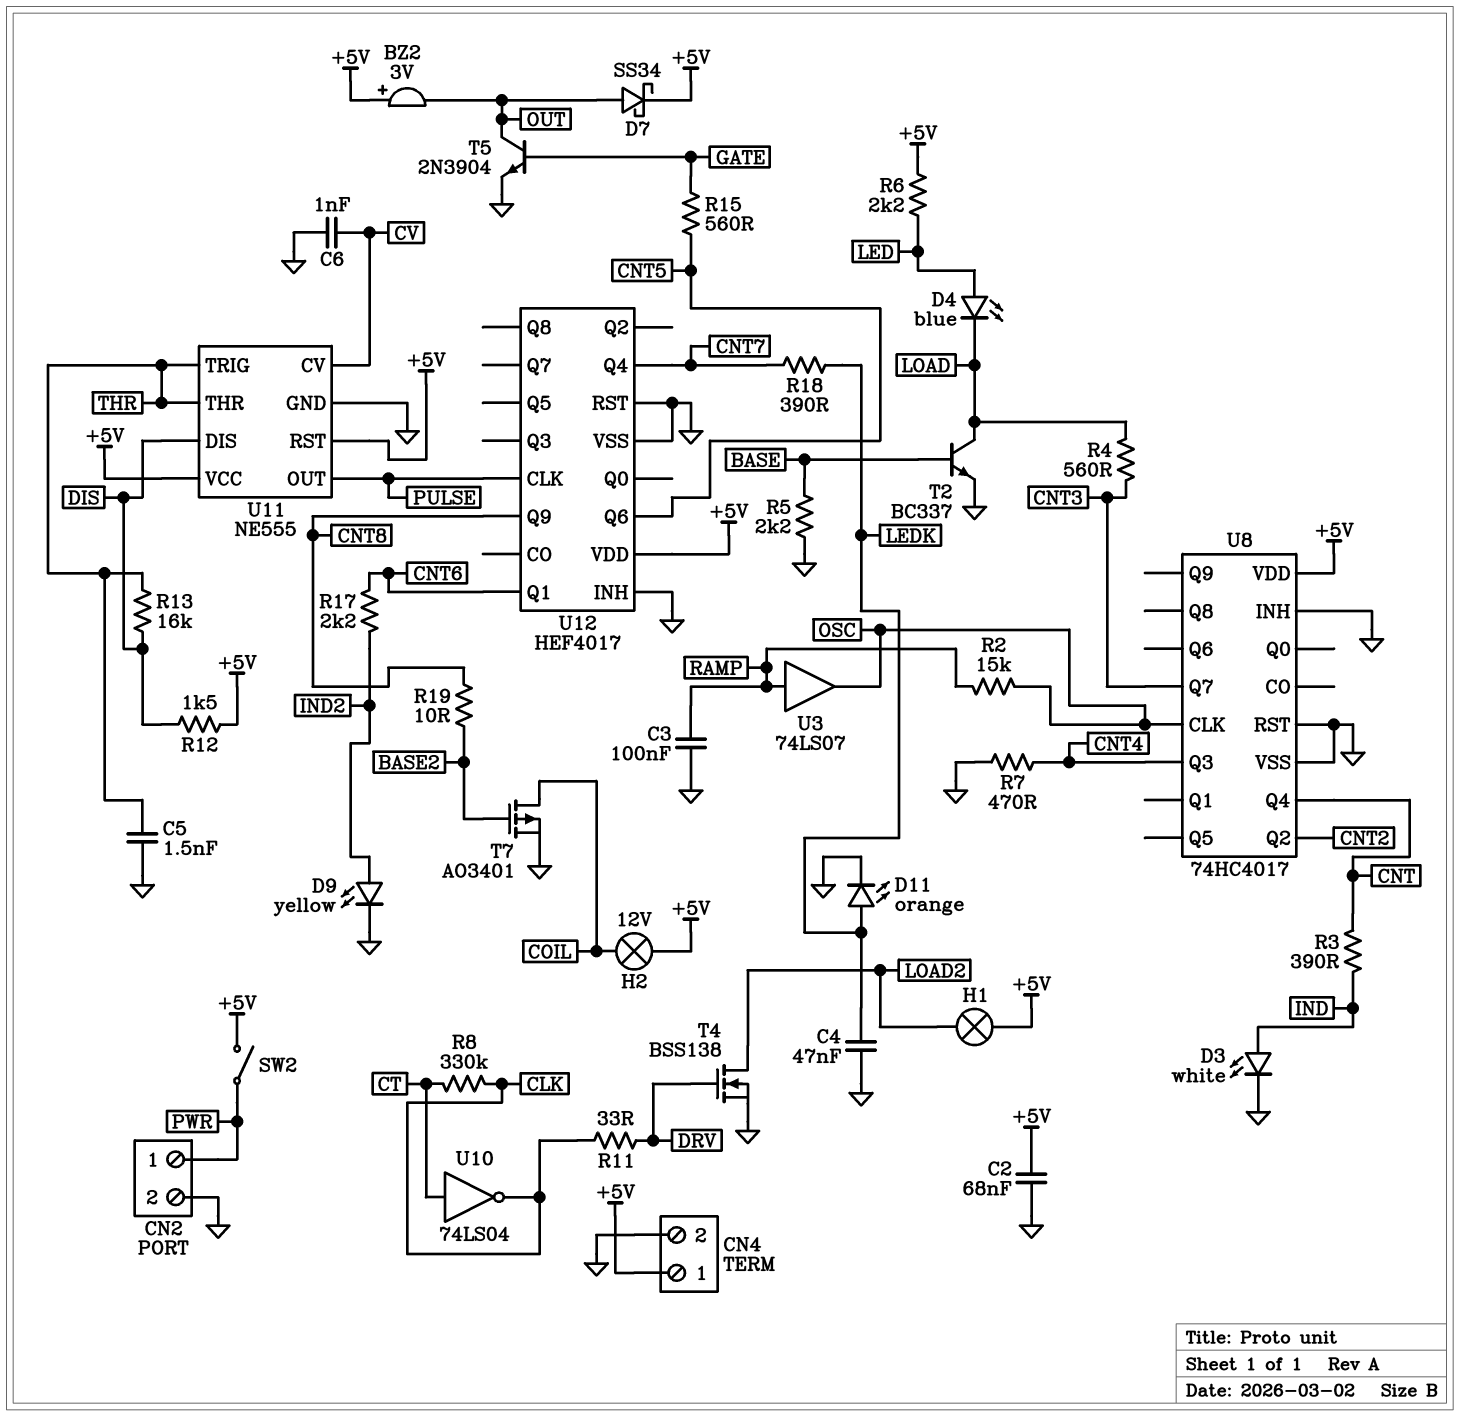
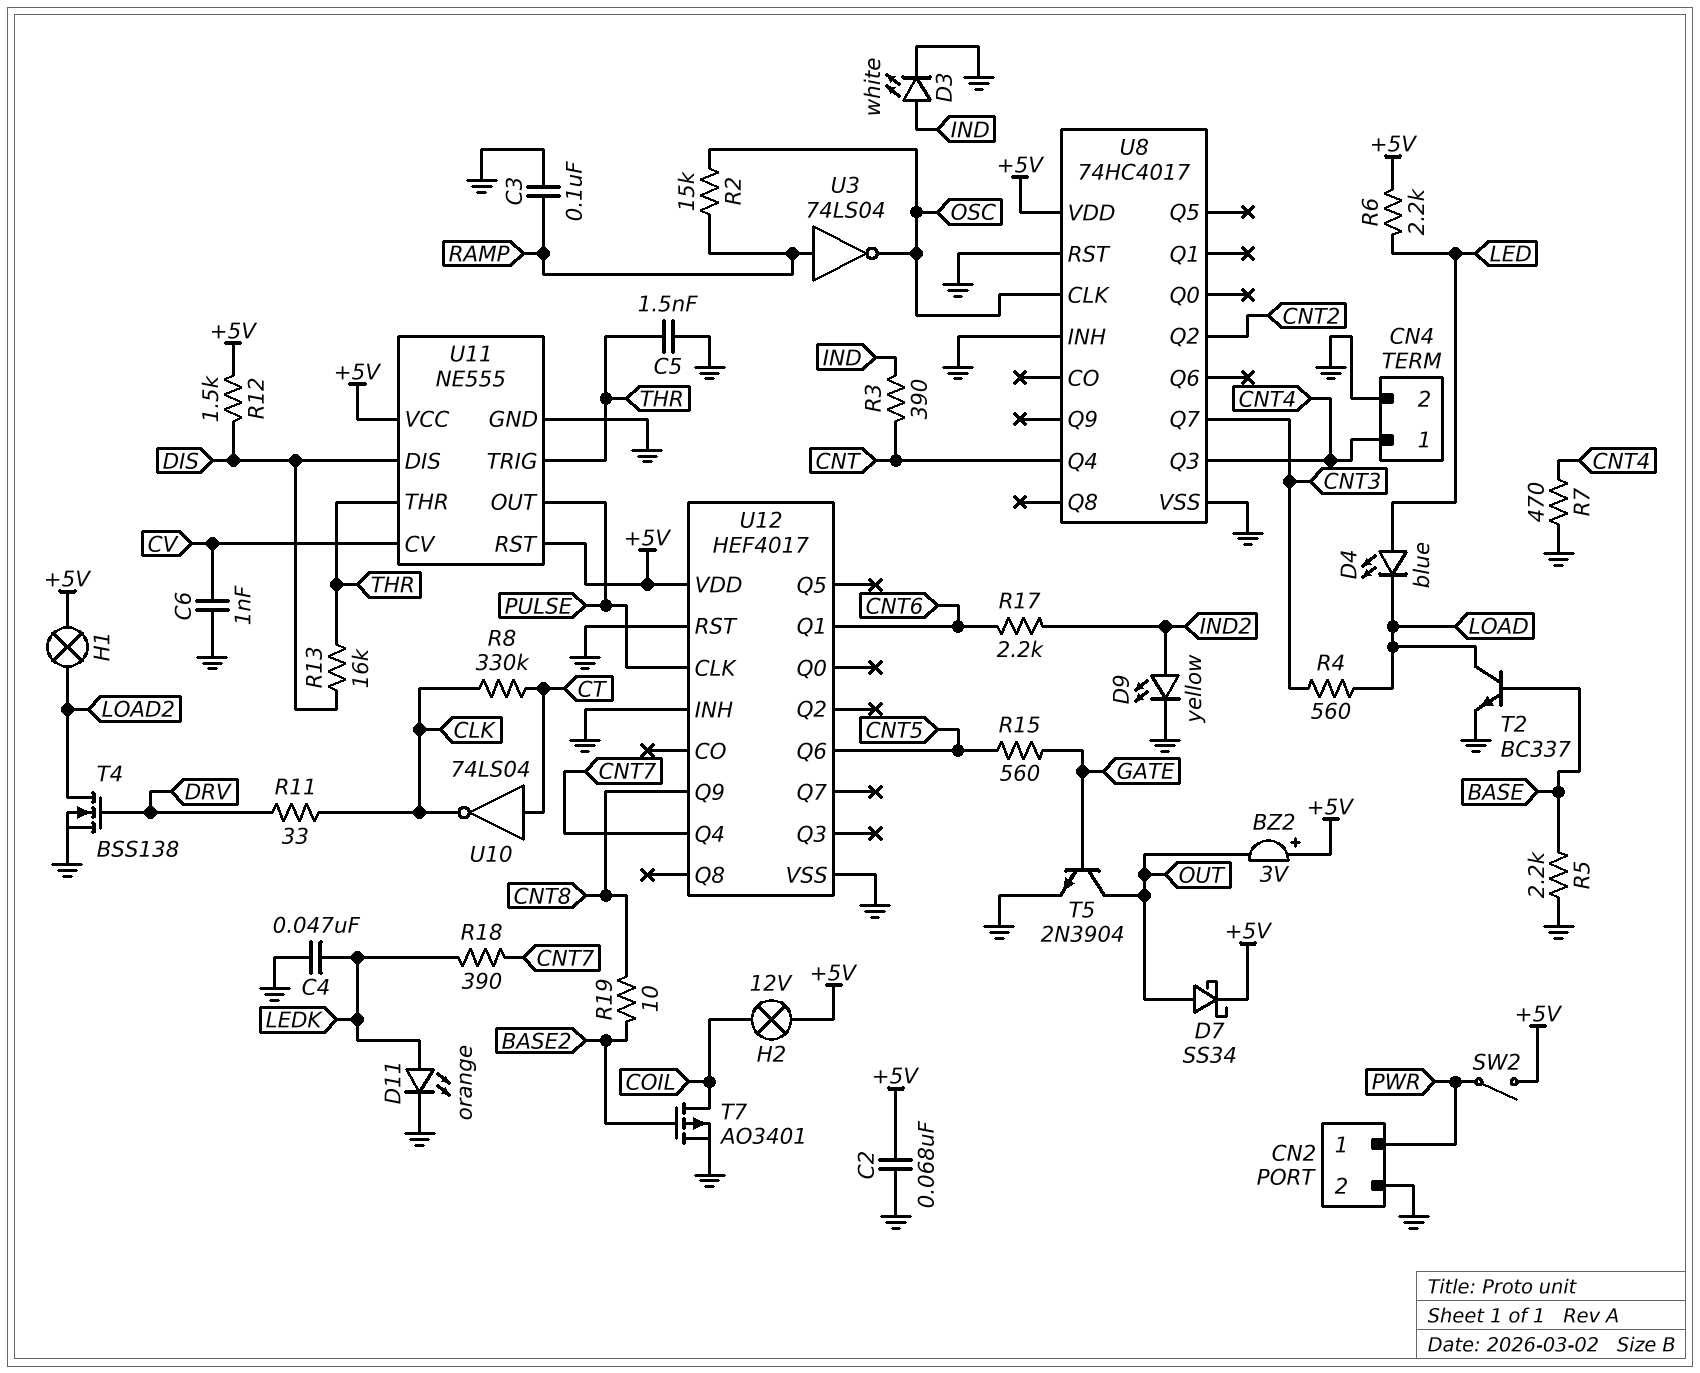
CN4 pin 1: +5V -> CNT4
U3: buffer 74LS07 (in RAMP, out OSC) -> NOT 74LS04 (in RAMP, out OSC)

